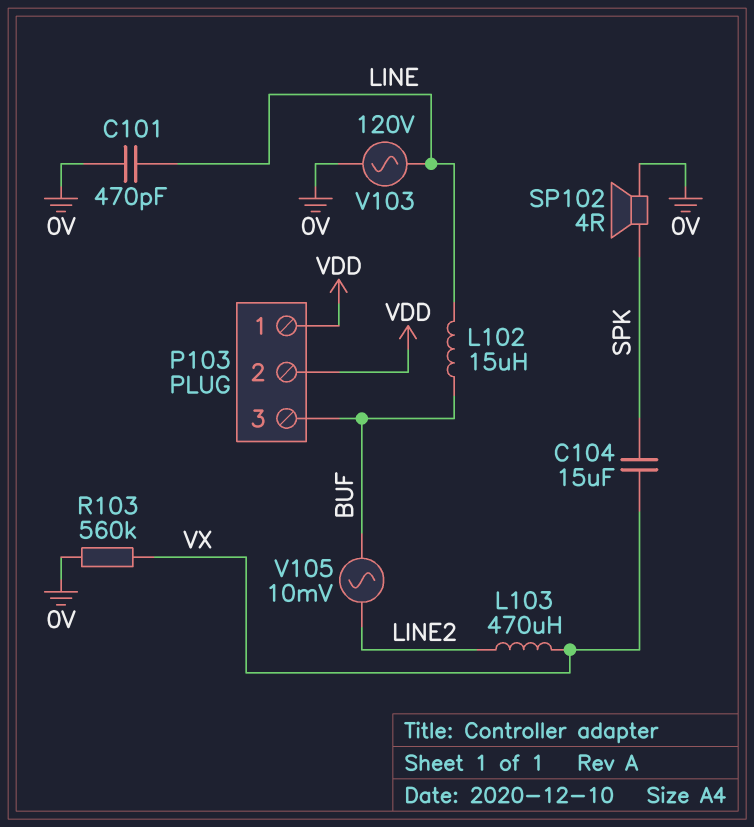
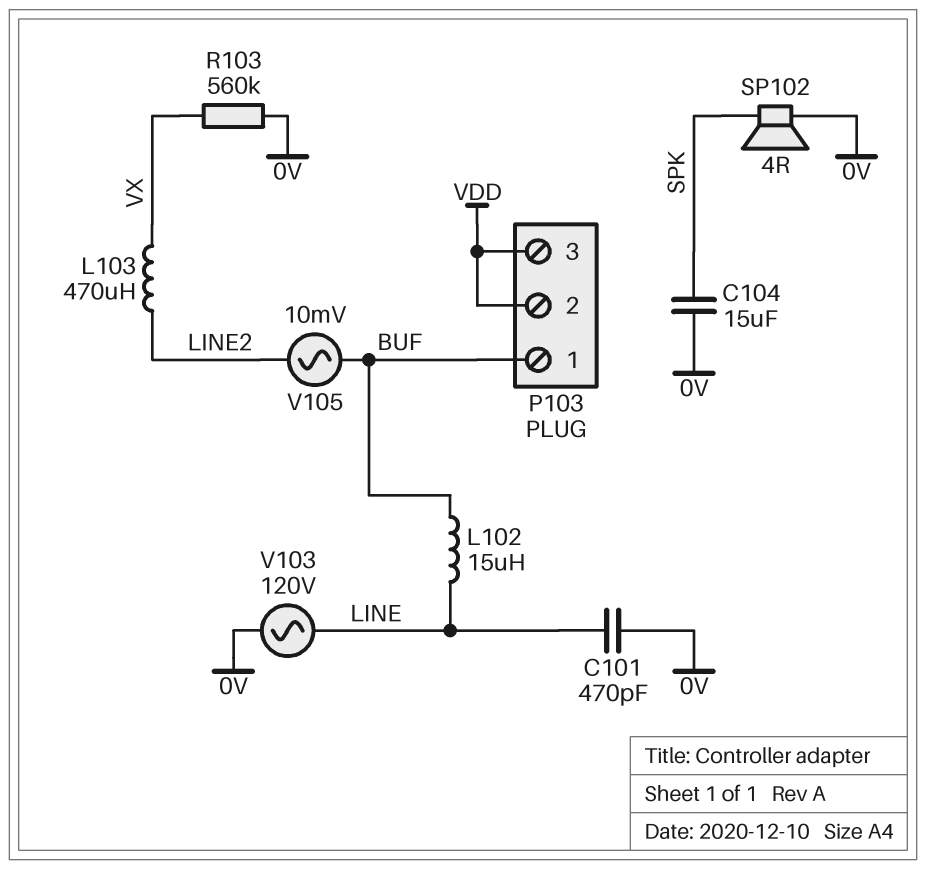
C104: 15uF (SPK, VX) -> 15uF (0V, SPK)
P103 pin 1: VDD -> BUF
P103 pin 3: BUF -> VDD

